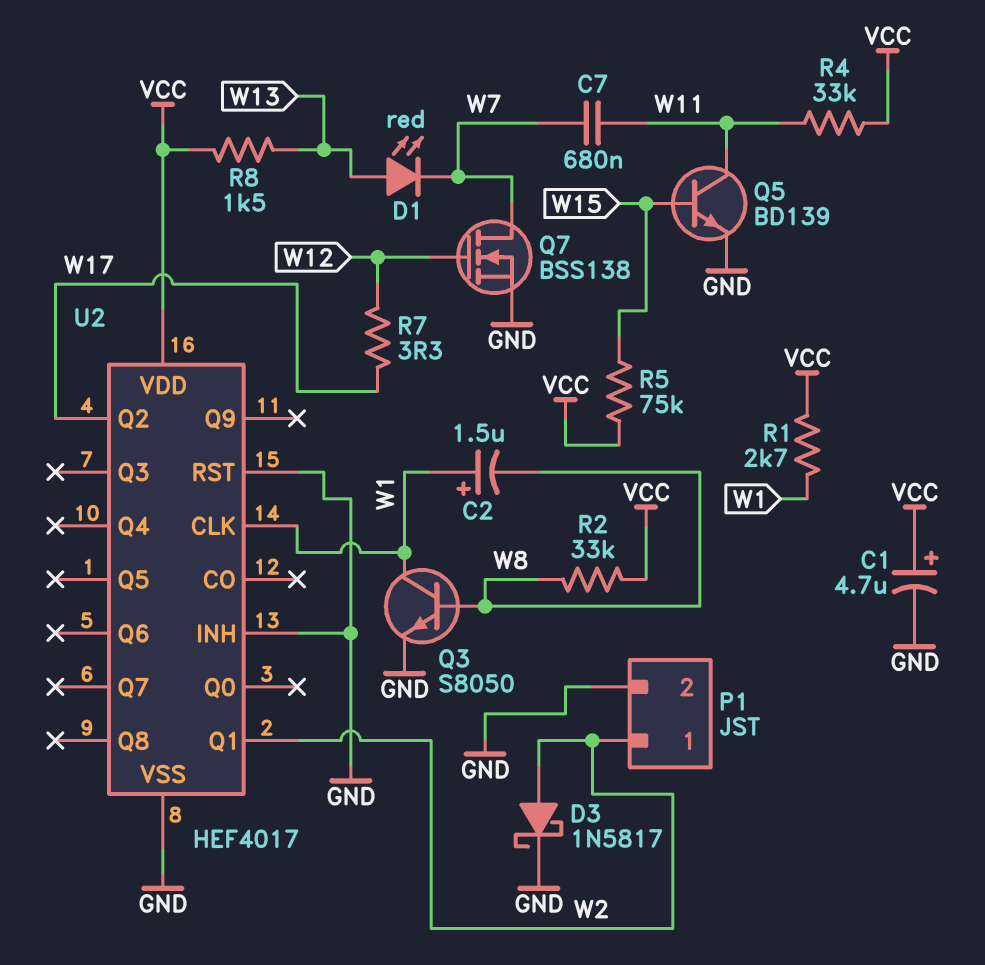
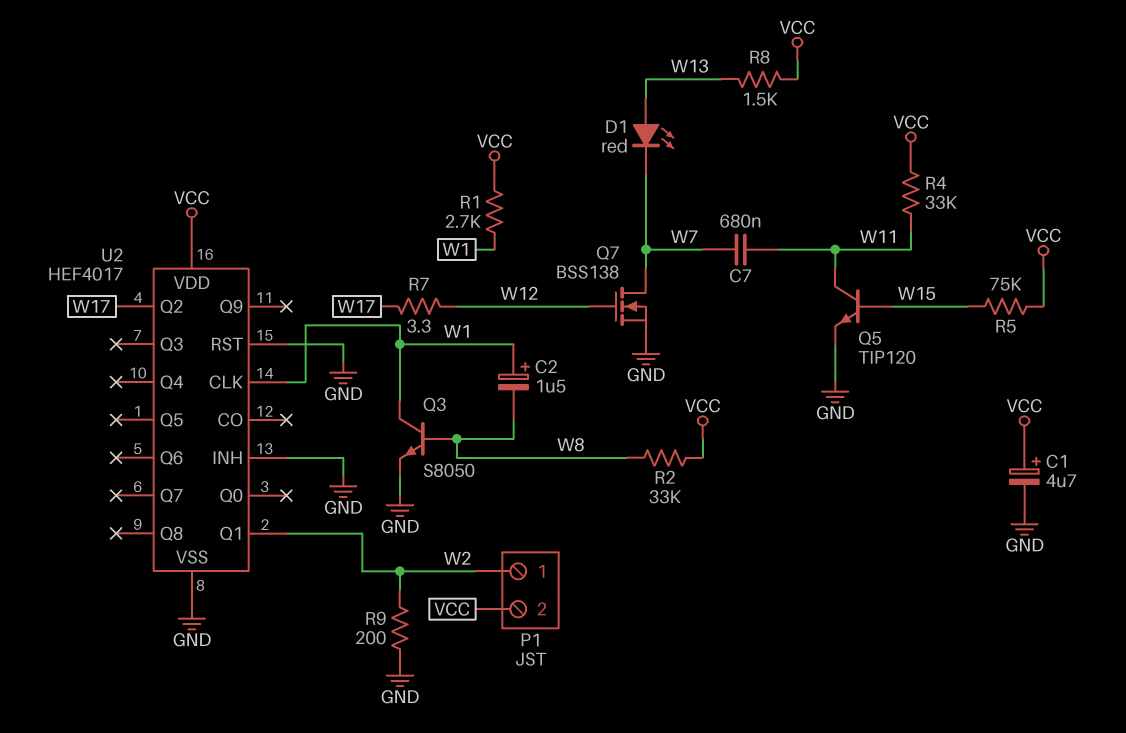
D3: schottky 1N5817 (A W2, K GND) -> none
P1 pin 2: GND -> VCC
Q5: NPN BD139 (B W15, C W11, E GND) -> NPN TIP120 (B W15, C W11, E GND)
R9: none -> 200 (GND, W2)

